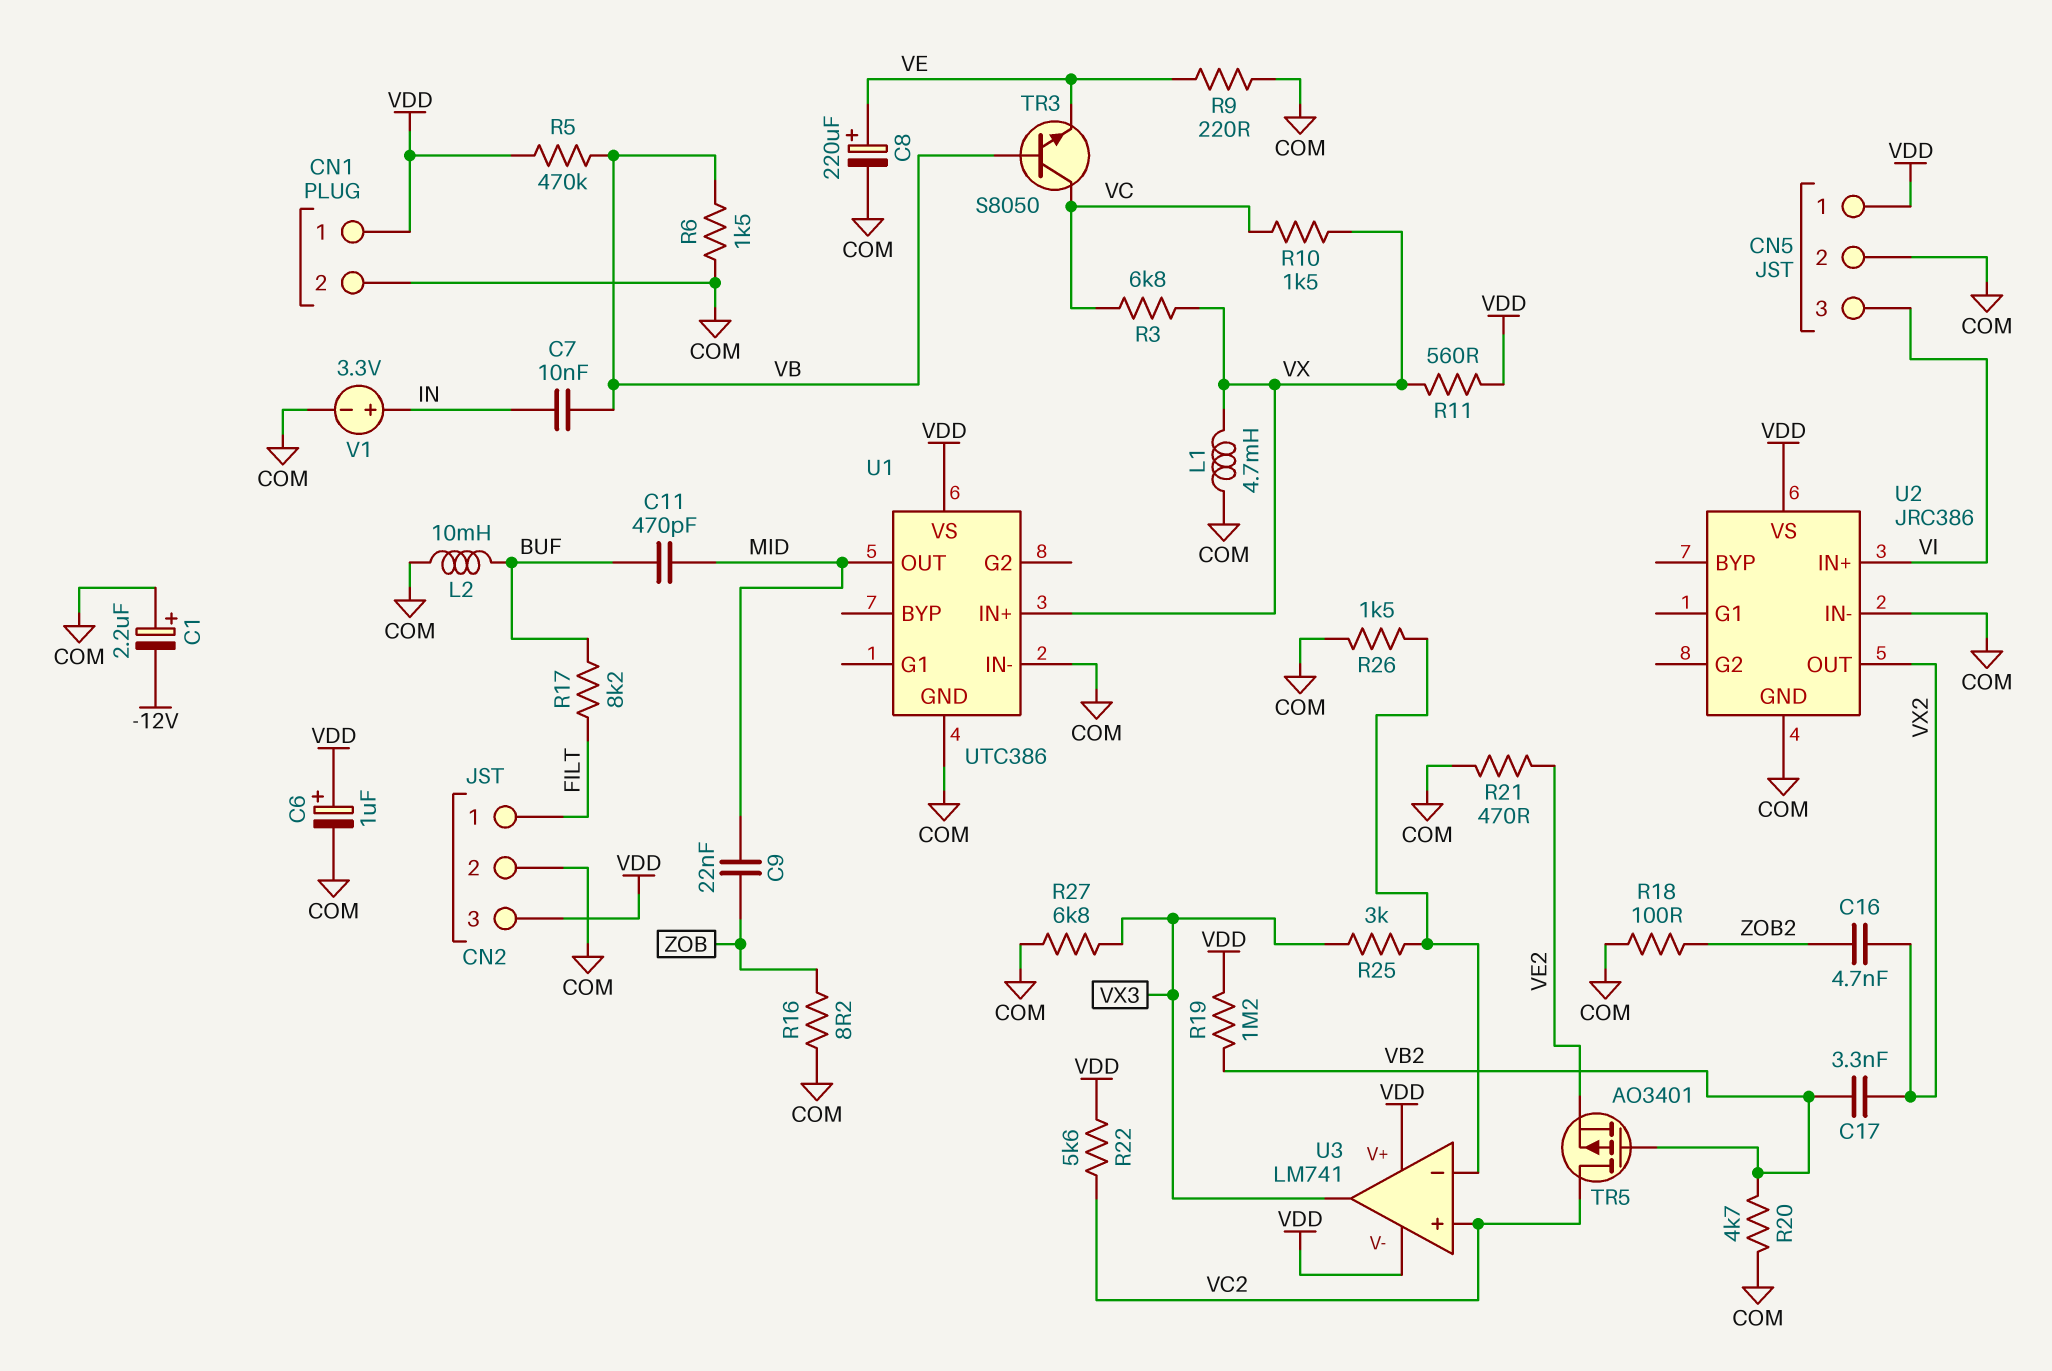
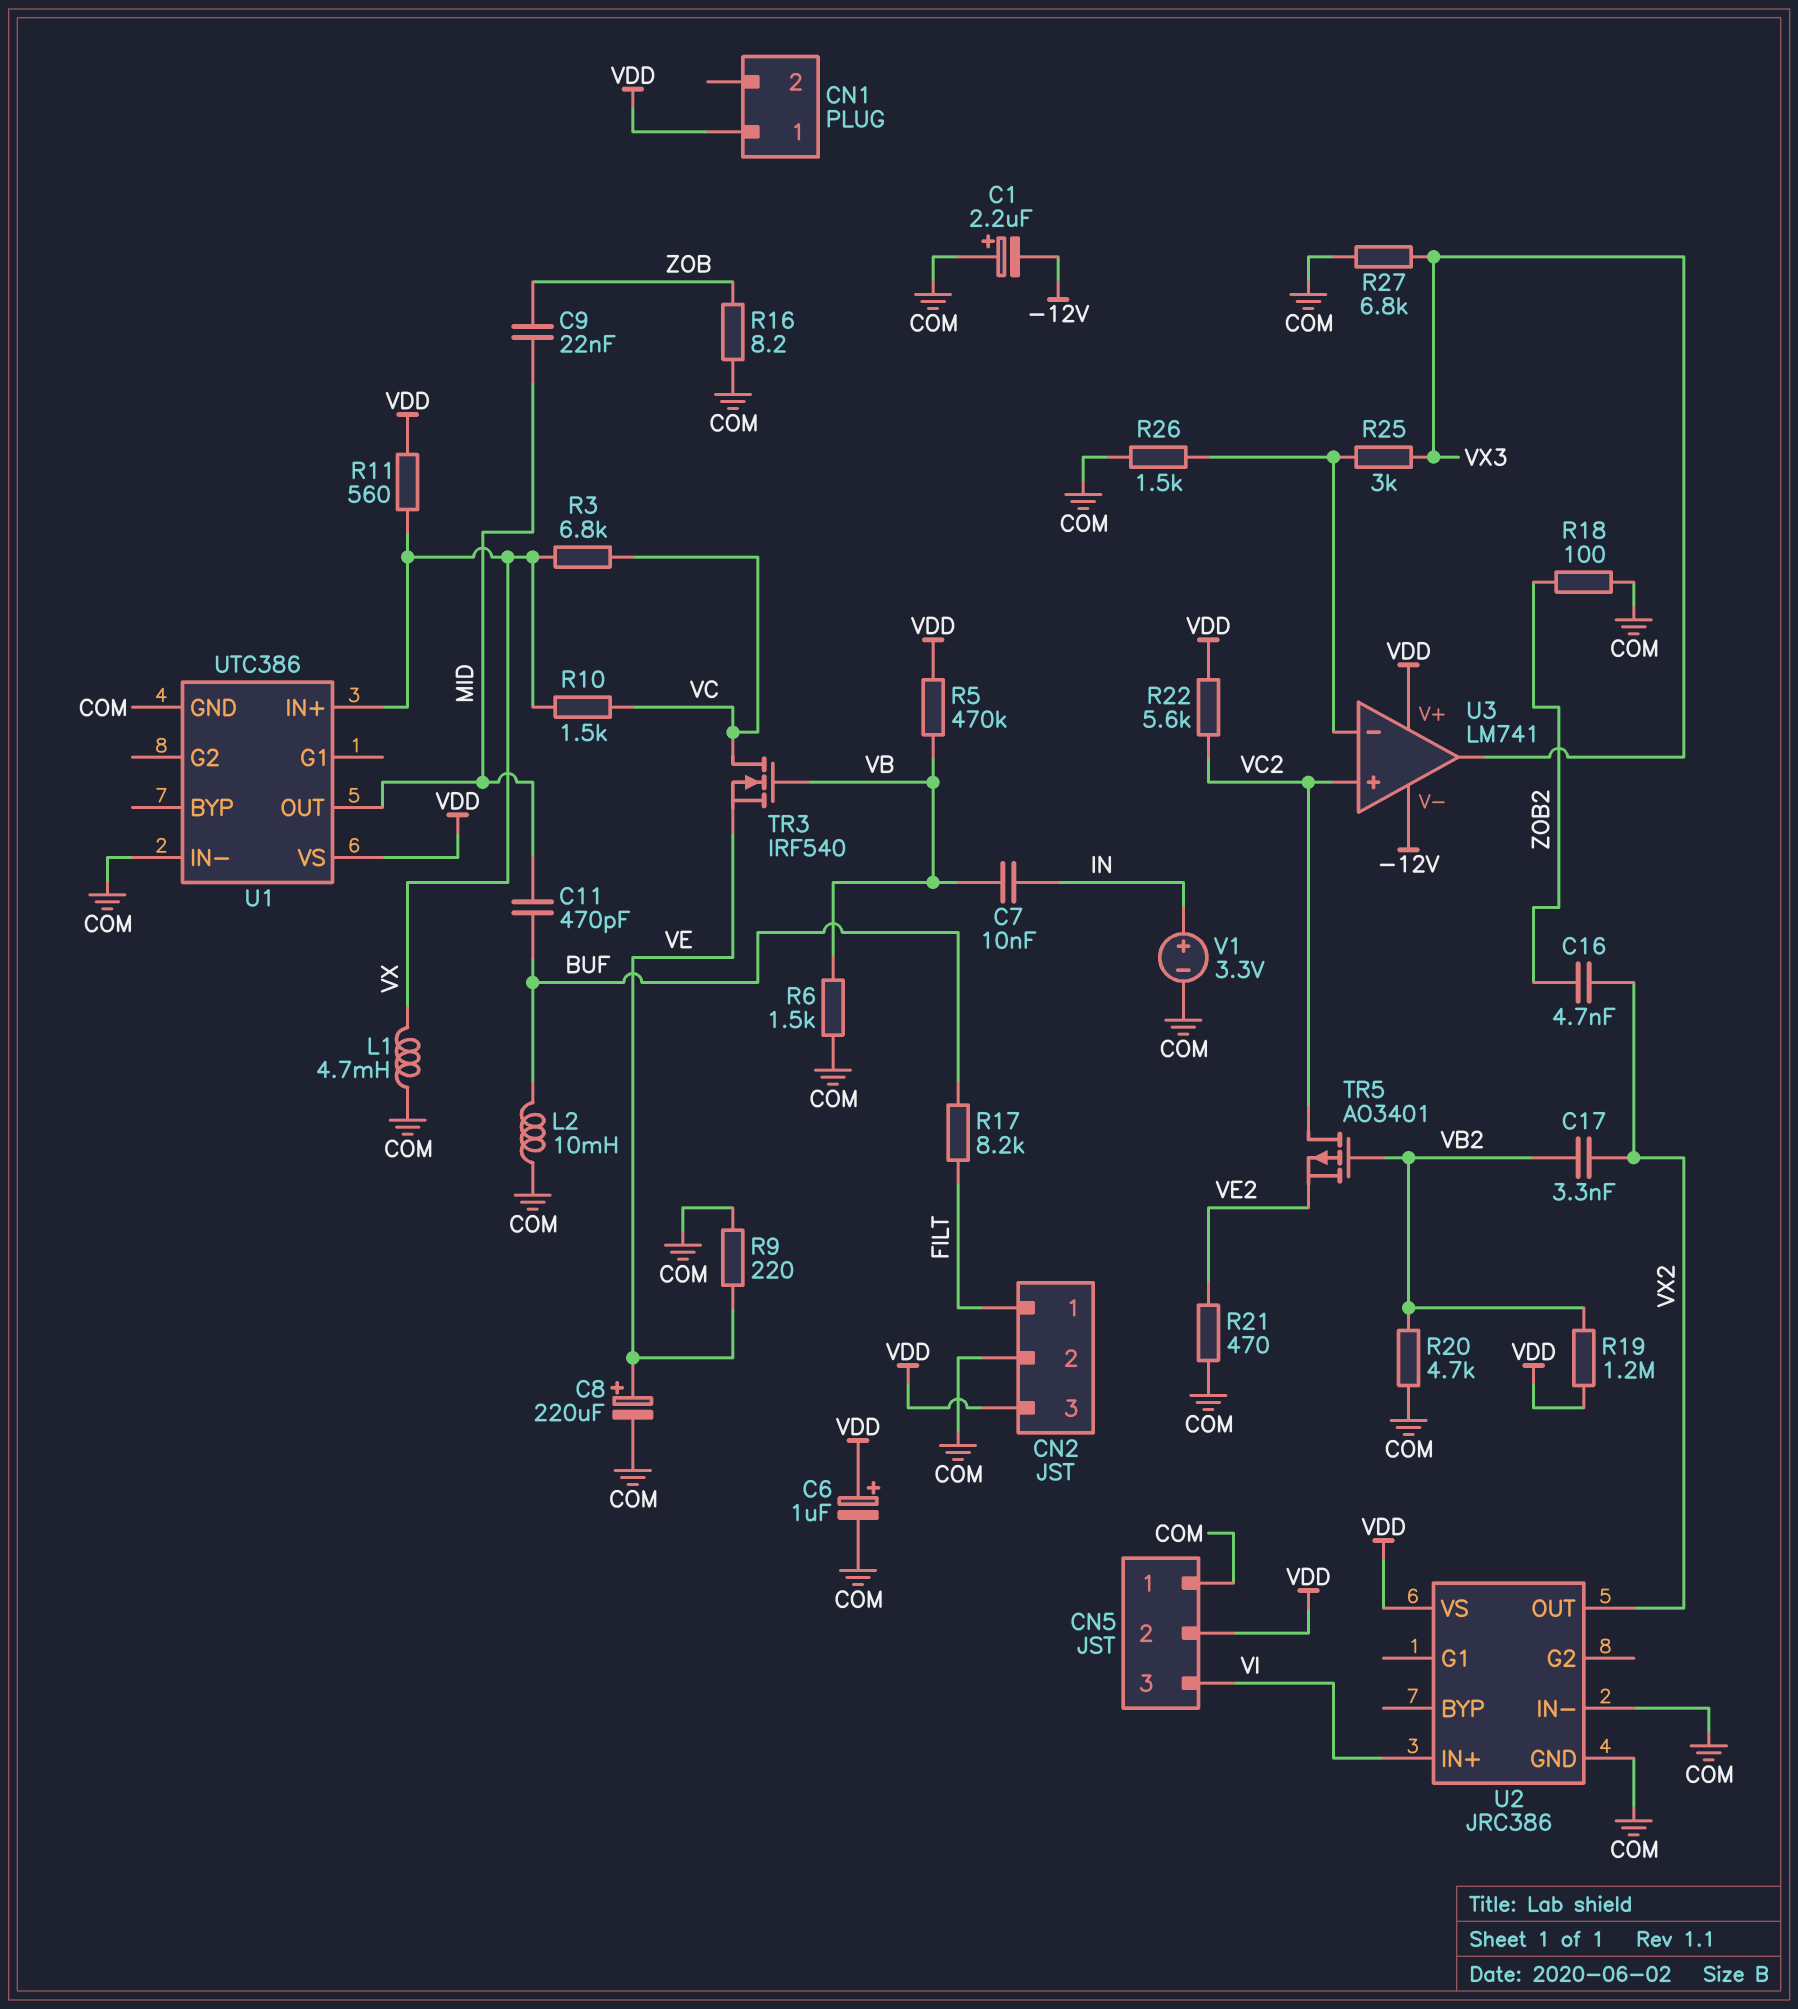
CN1 pin 2: COM -> none
CN5 pin 1: VDD -> COM
CN5 pin 2: COM -> VDD
TR3: NPN S8050 (B VB, C VC, E VE) -> NMOS IRF540 (G VB, D VC, S VE)
U3 pin V-: VDD -> -12V

